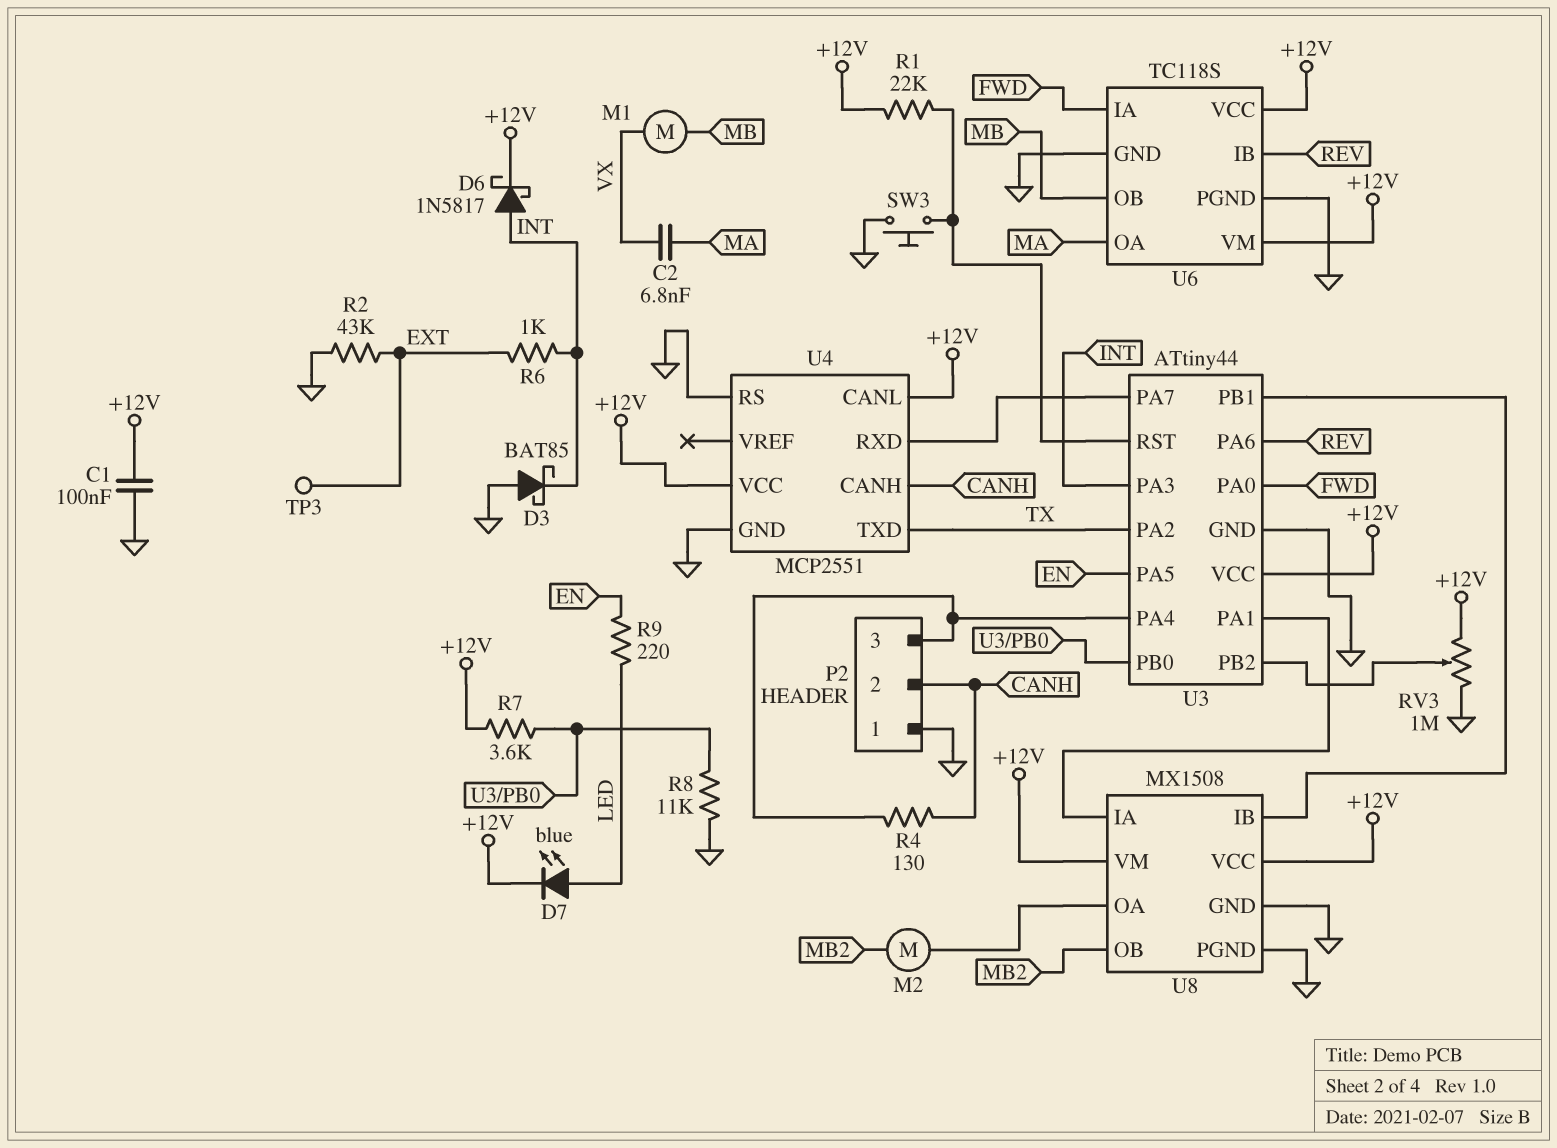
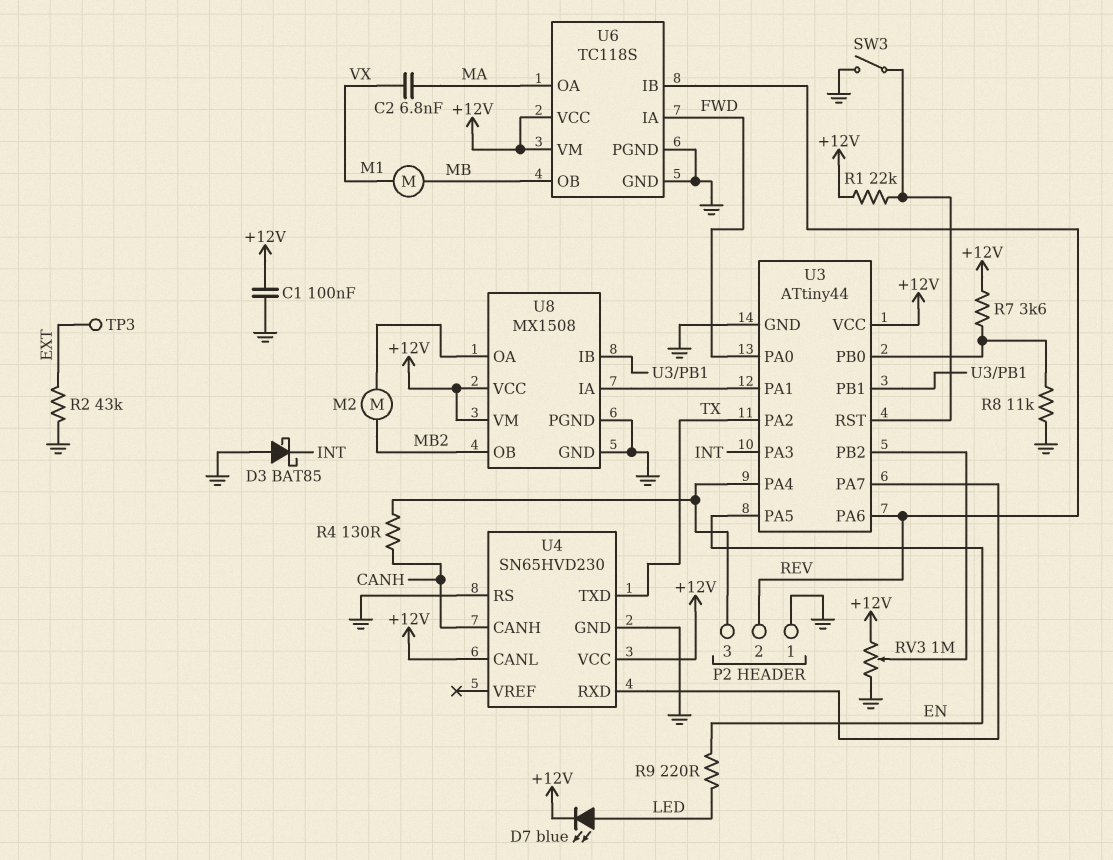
D6: schottky 1N5817 (A INT, K +12V) -> none
P2 pin 2: CANH -> REV
R6: 1k (EXT, INT) -> none
SW3: button (GND, U3/RST) -> switch (GND, U3/RST)
U4: MCP2551 -> SN65HVD230

